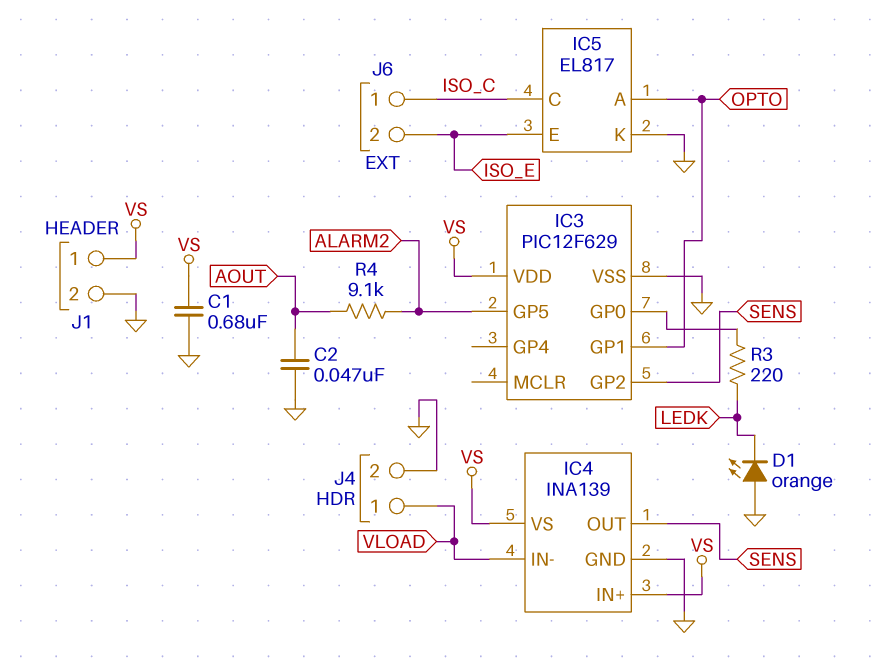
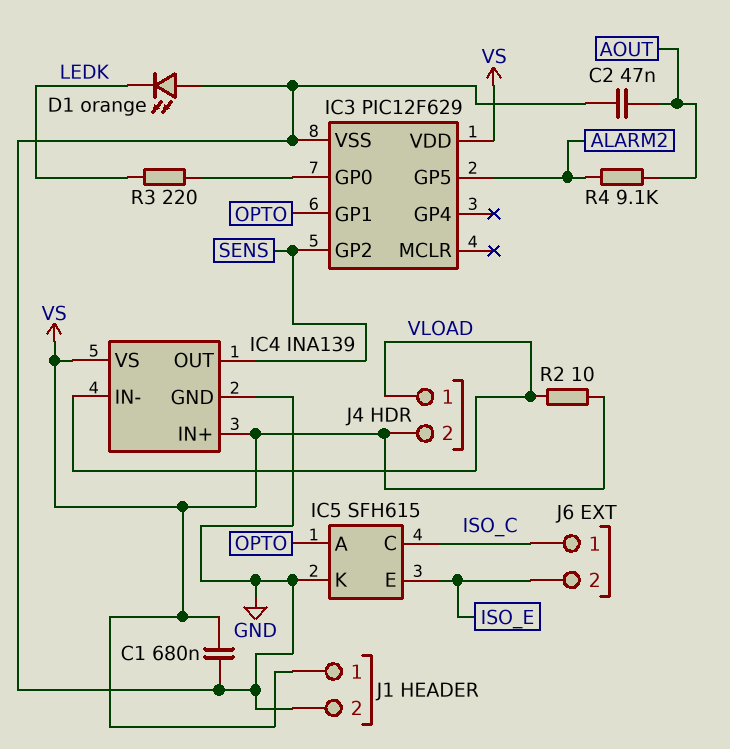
IC5: EL817 -> SFH615
J4 pin 2: GND -> VS
R2: none -> 10 (VLOAD, VS)

